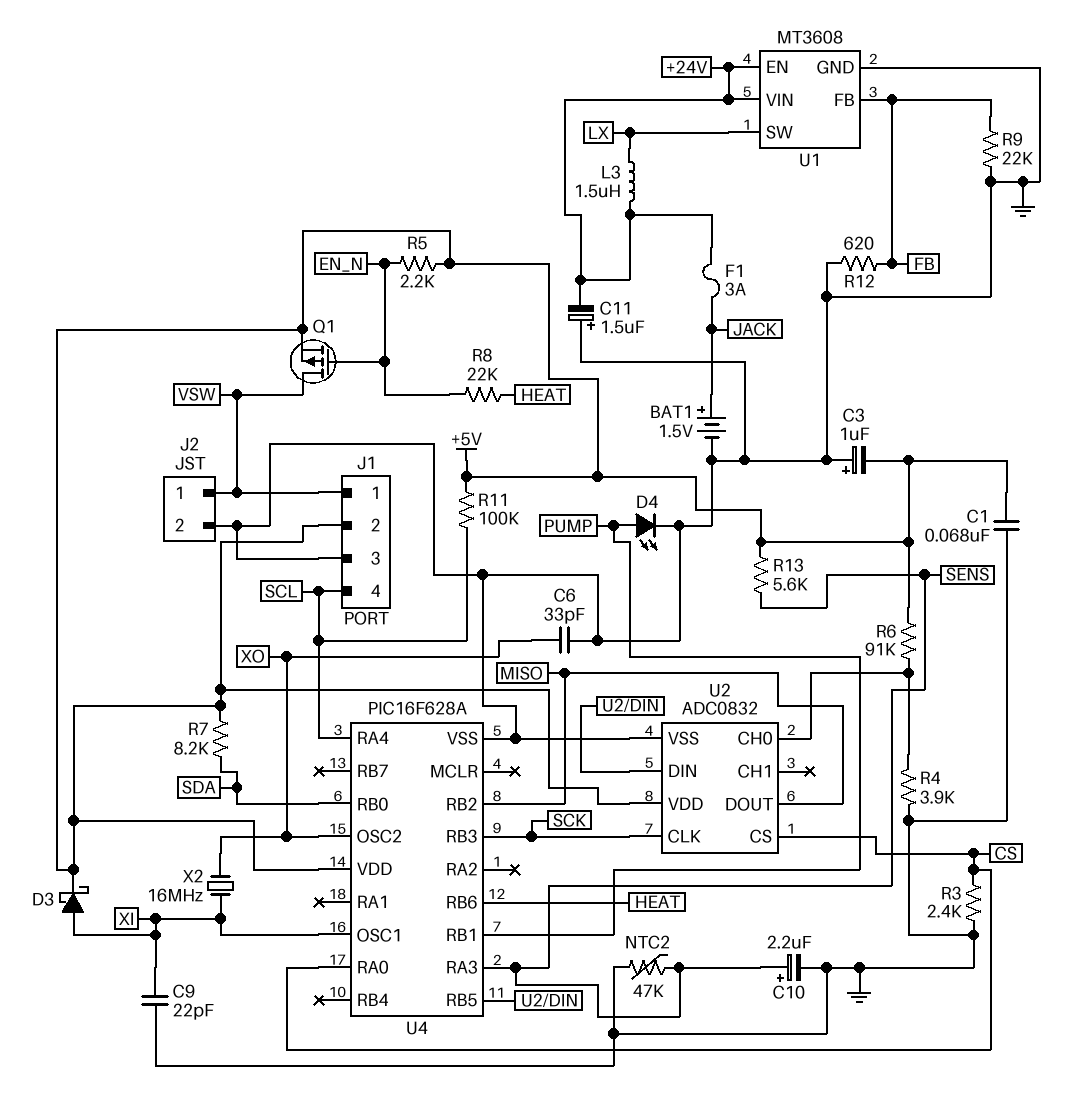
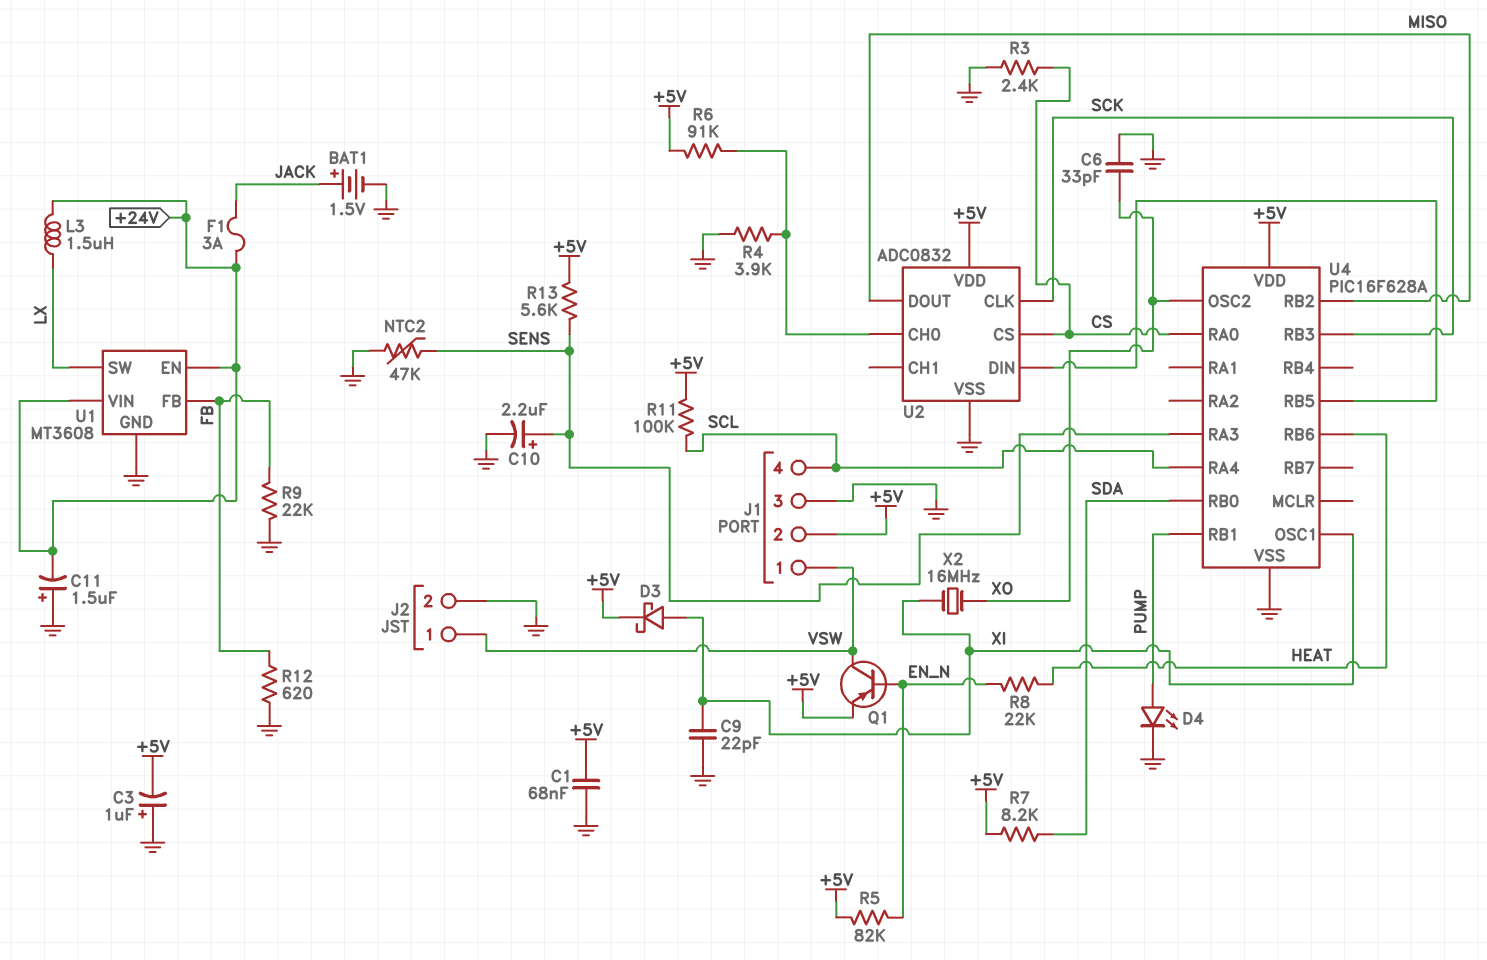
Q1: PMOS (G EN_N, D VSW, S +5V) -> PNP (B EN_N, C VSW, E +5V)
R5: 2.2k (+5V, EN_N) -> 82k (+5V, EN_N)

